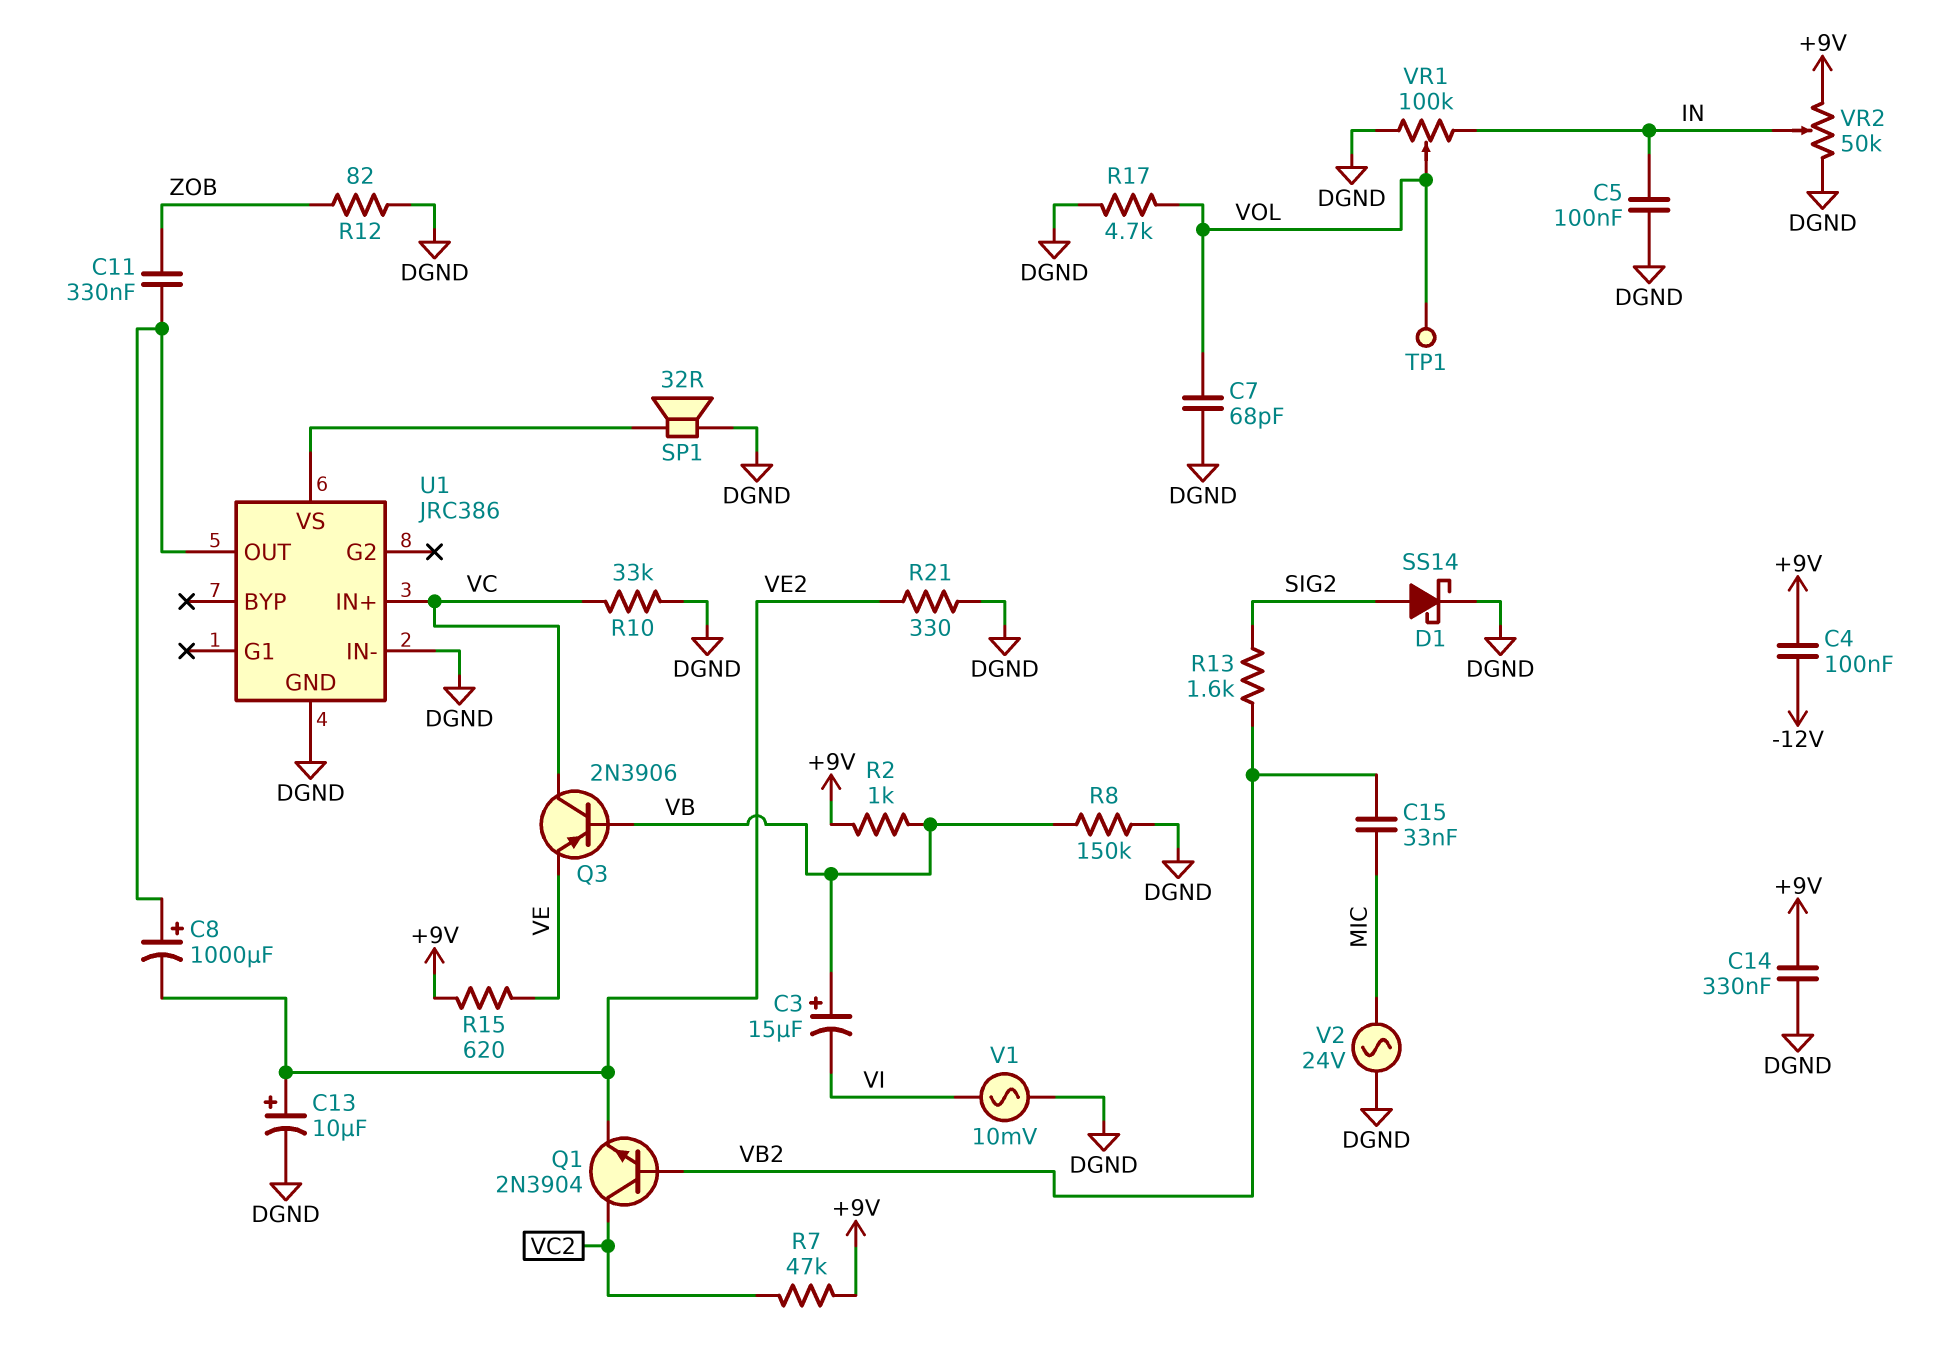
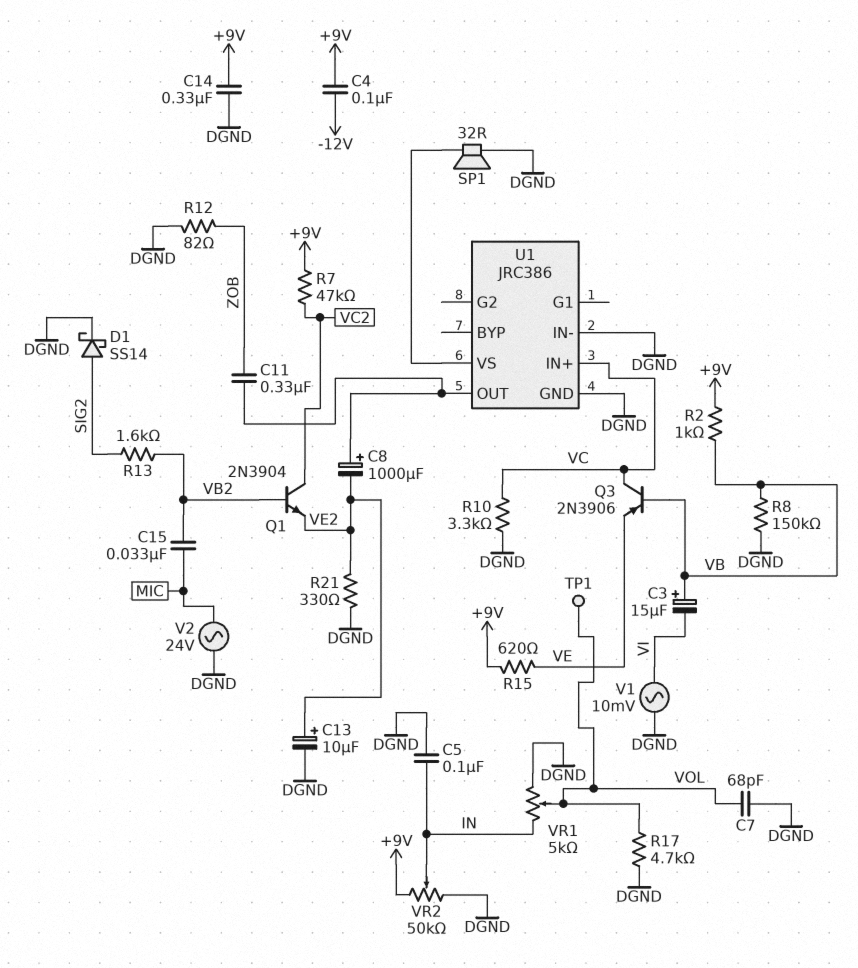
R10: 33k (DGND, VC) -> 3.3k (DGND, VC)
VR1: 100k (DGND, IN, wiper VOL) -> 5k (DGND, IN, wiper VOL)

